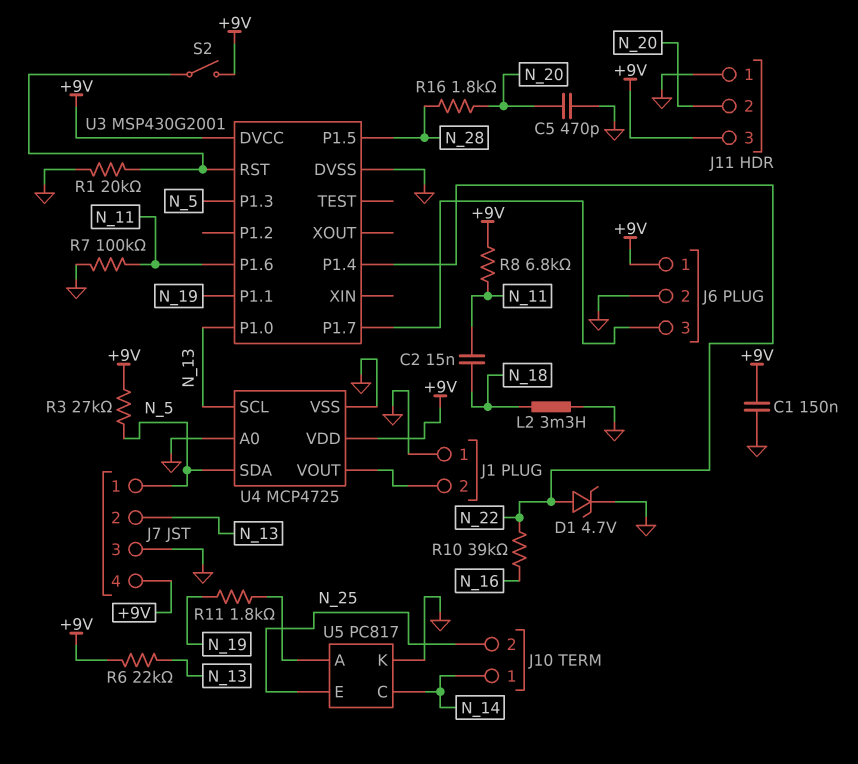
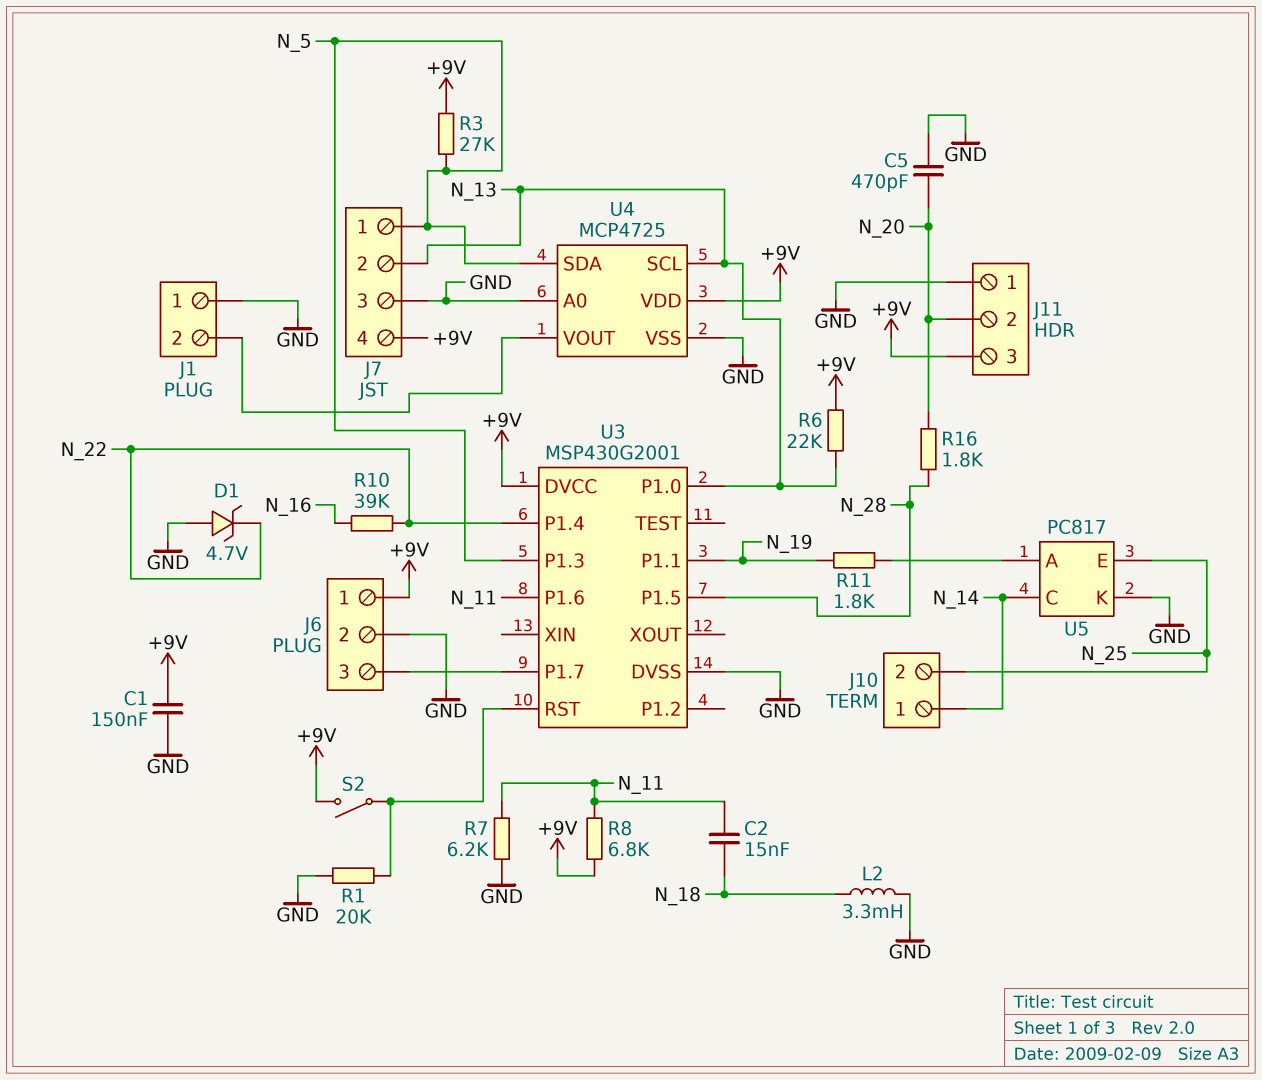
D1: zener 4.7V (A N_22, K GND) -> zener 4.7V (A GND, K N_22)
R7: 100k (GND, N_11) -> 6.2k (GND, N_11)

